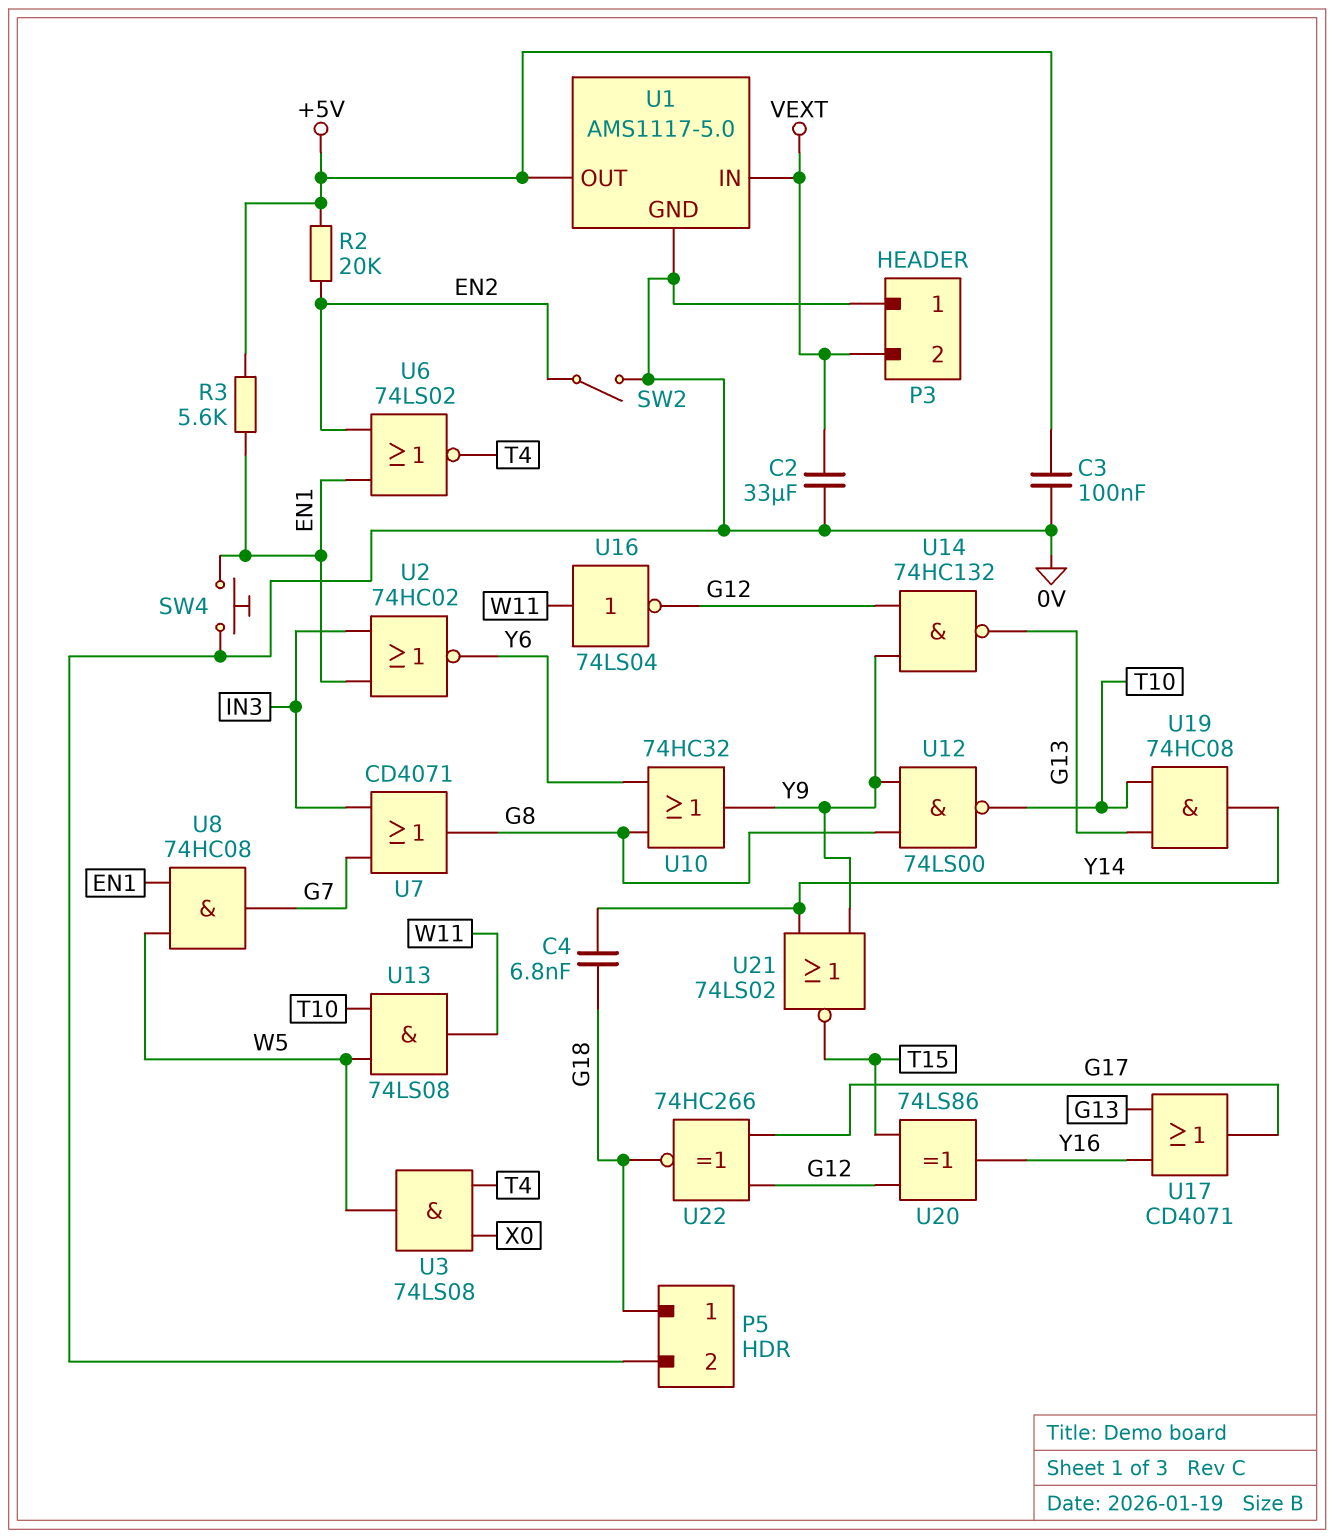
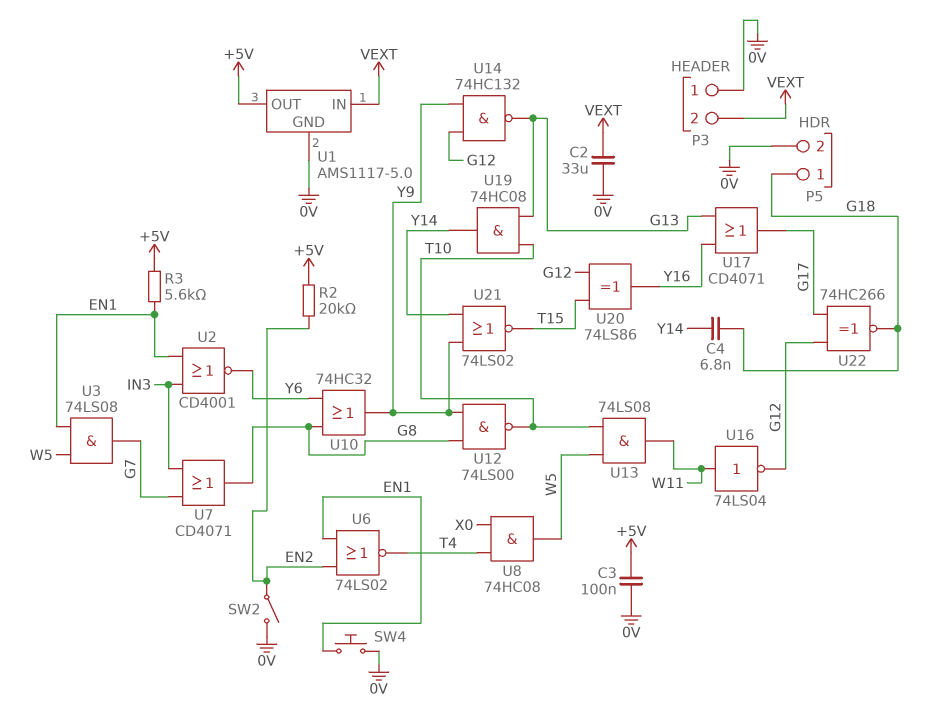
U2: NOR 74HC02 (in EN1, in IN3, out Y6) -> NOR CD4001 (in EN1, in IN3, out Y6)
U3: AND 74LS08 (in T4, in X0, out W5) -> AND 74LS08 (in EN1, in W5, out G7)
U8: AND 74HC08 (in EN1, in W5, out G7) -> AND 74HC08 (in T4, in X0, out W5)

